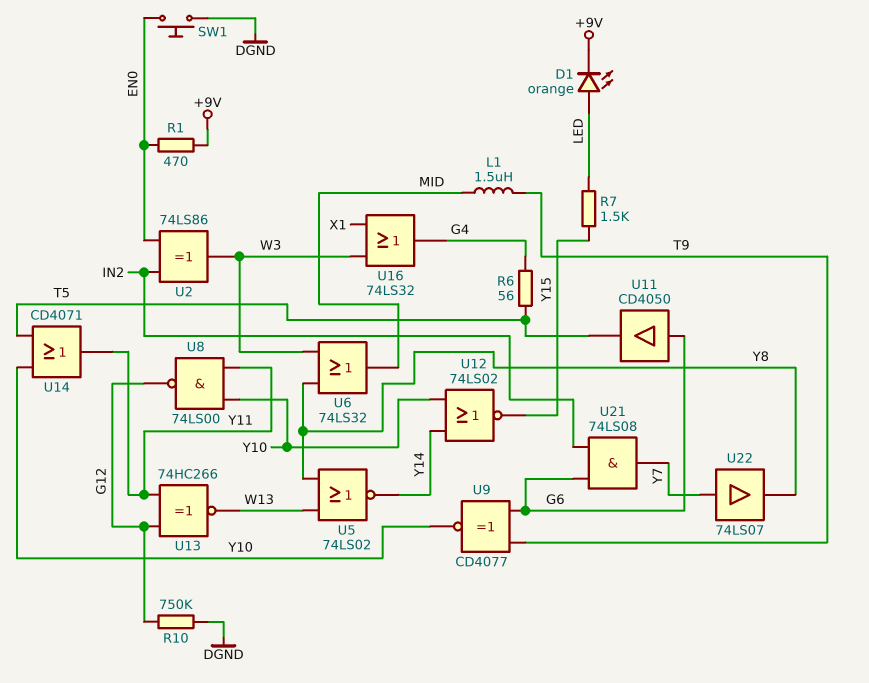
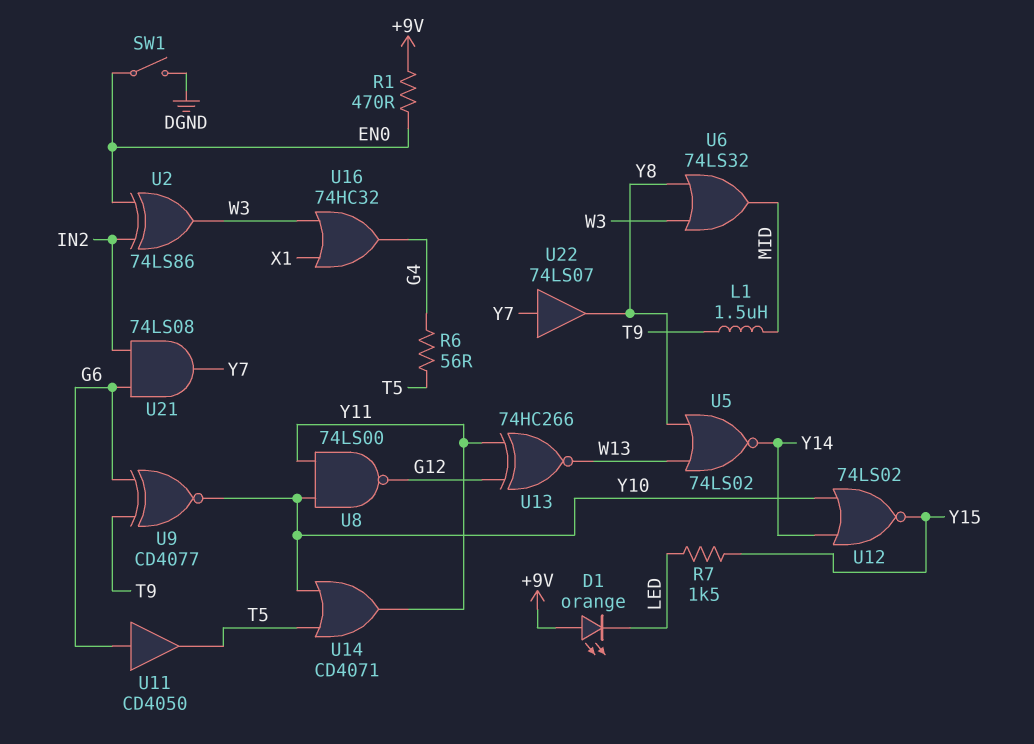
D1: LED orange (A LED, K +9V) -> LED orange (A +9V, K LED)
R10: 750k (DGND, G12) -> none
SW1: button (DGND, EN0) -> switch (DGND, EN0)
U16: OR 74LS32 (in W3, in X1, out G4) -> OR 74HC32 (in W3, in X1, out G4)

